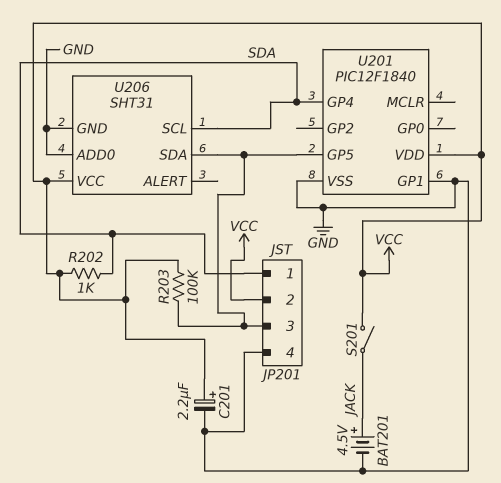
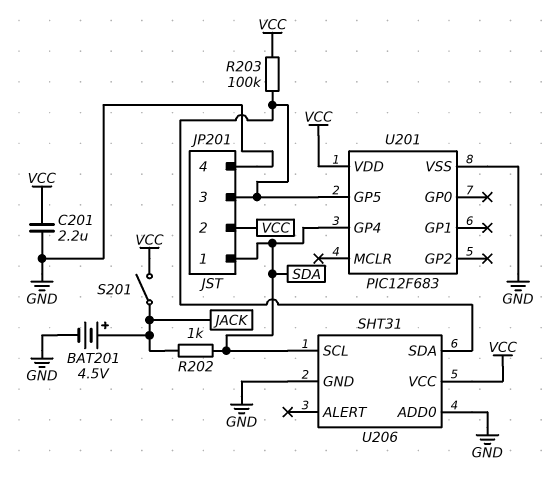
C201: 2.2uF (plus VCC, minus GND) -> 2.2uF (GND, VCC)
R202: 1k (SDA, VCC) -> 1k (JACK, SDA)
U201: PIC12F1840 -> PIC12F683
U201 pin GP1: GND -> none

